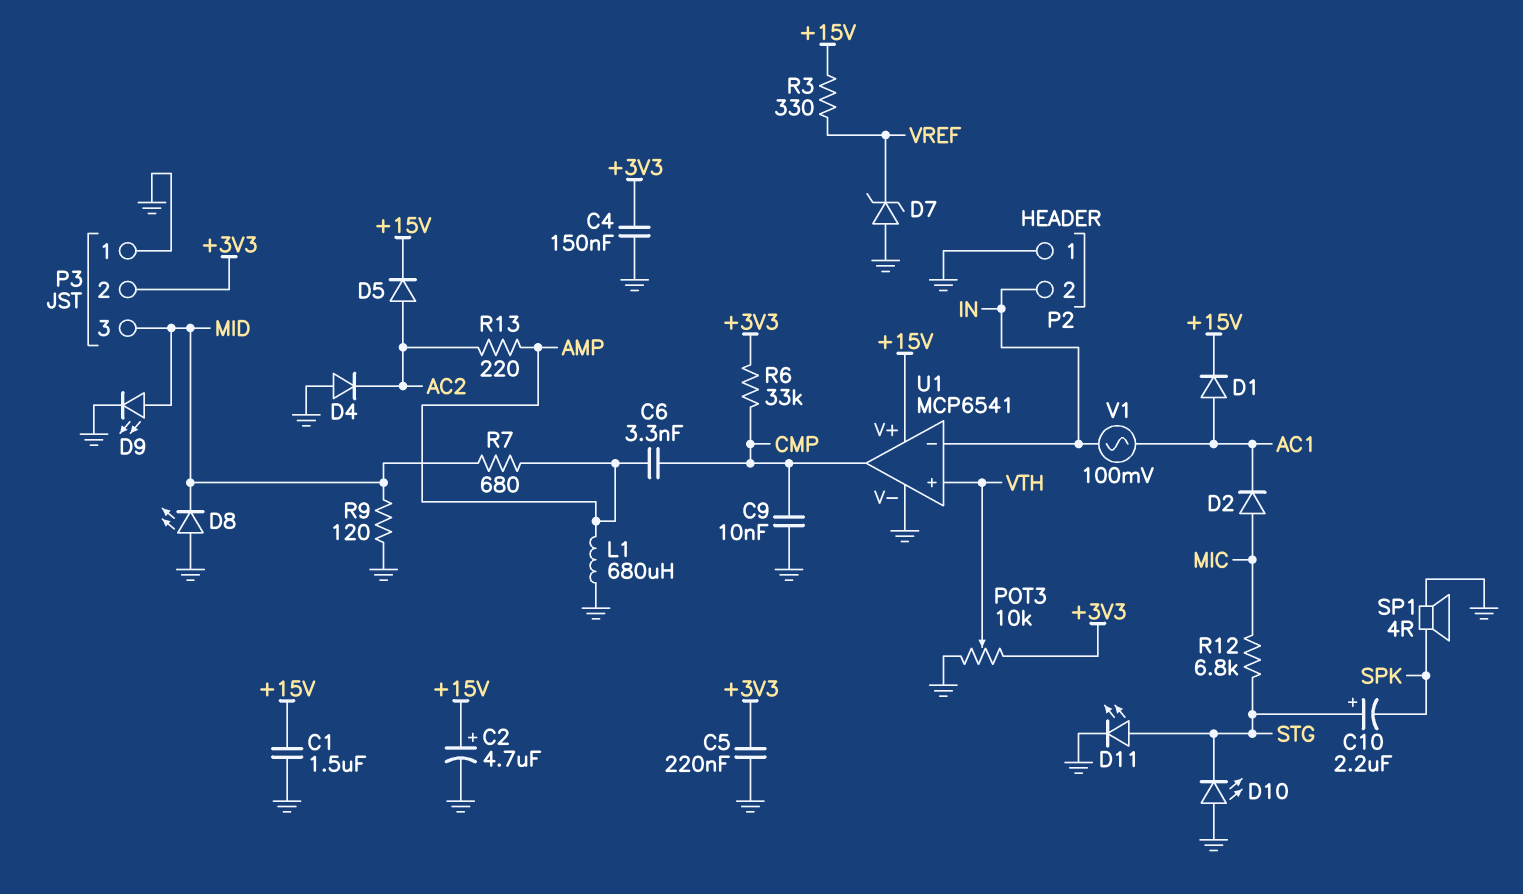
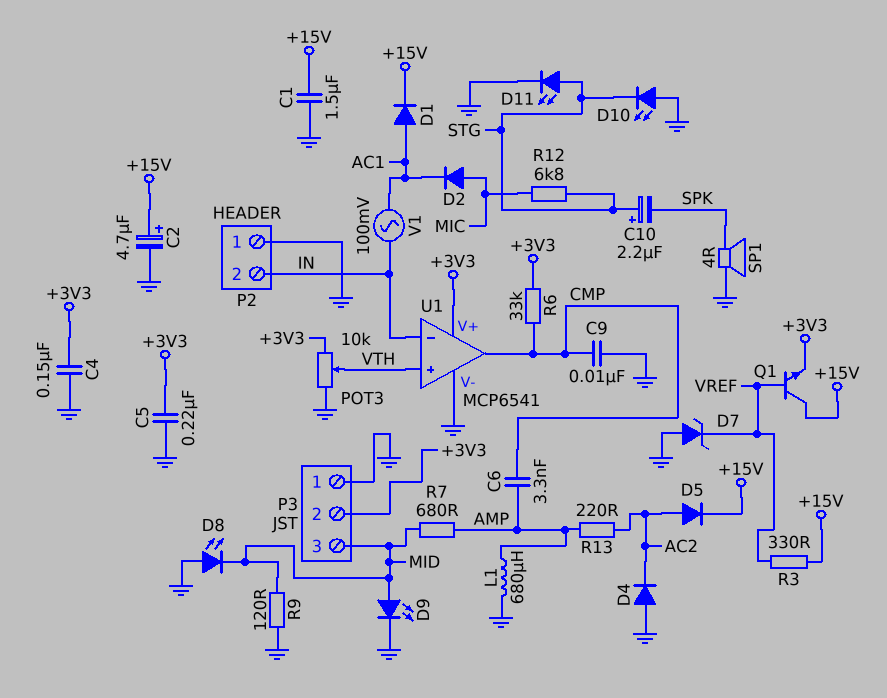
Q1: none -> NPN (B VREF, C +15V, E +3V3)
U1 pin V+: +15V -> +3V3

